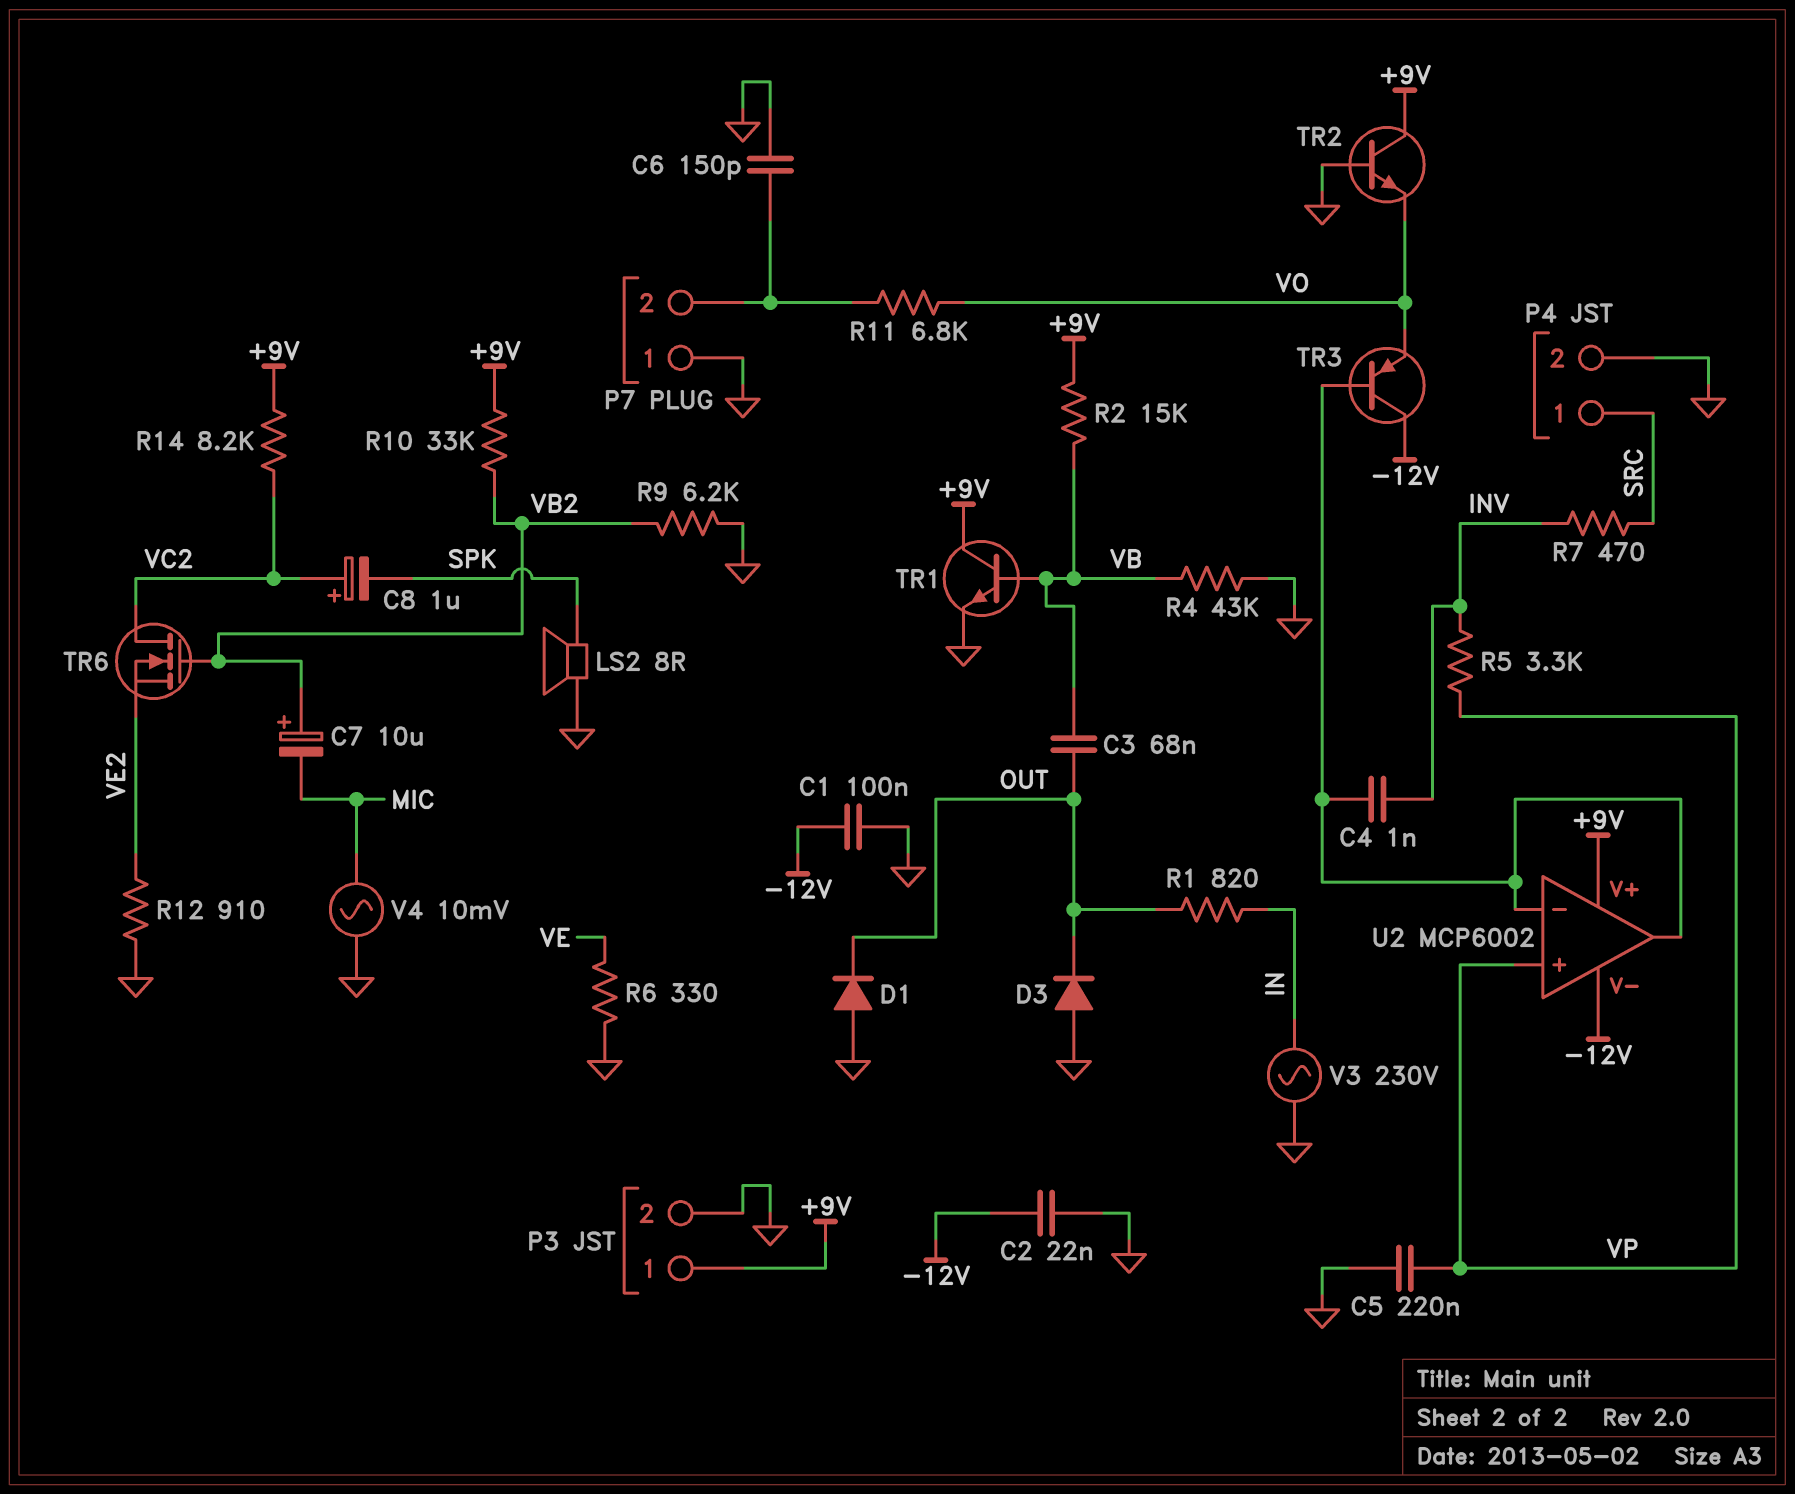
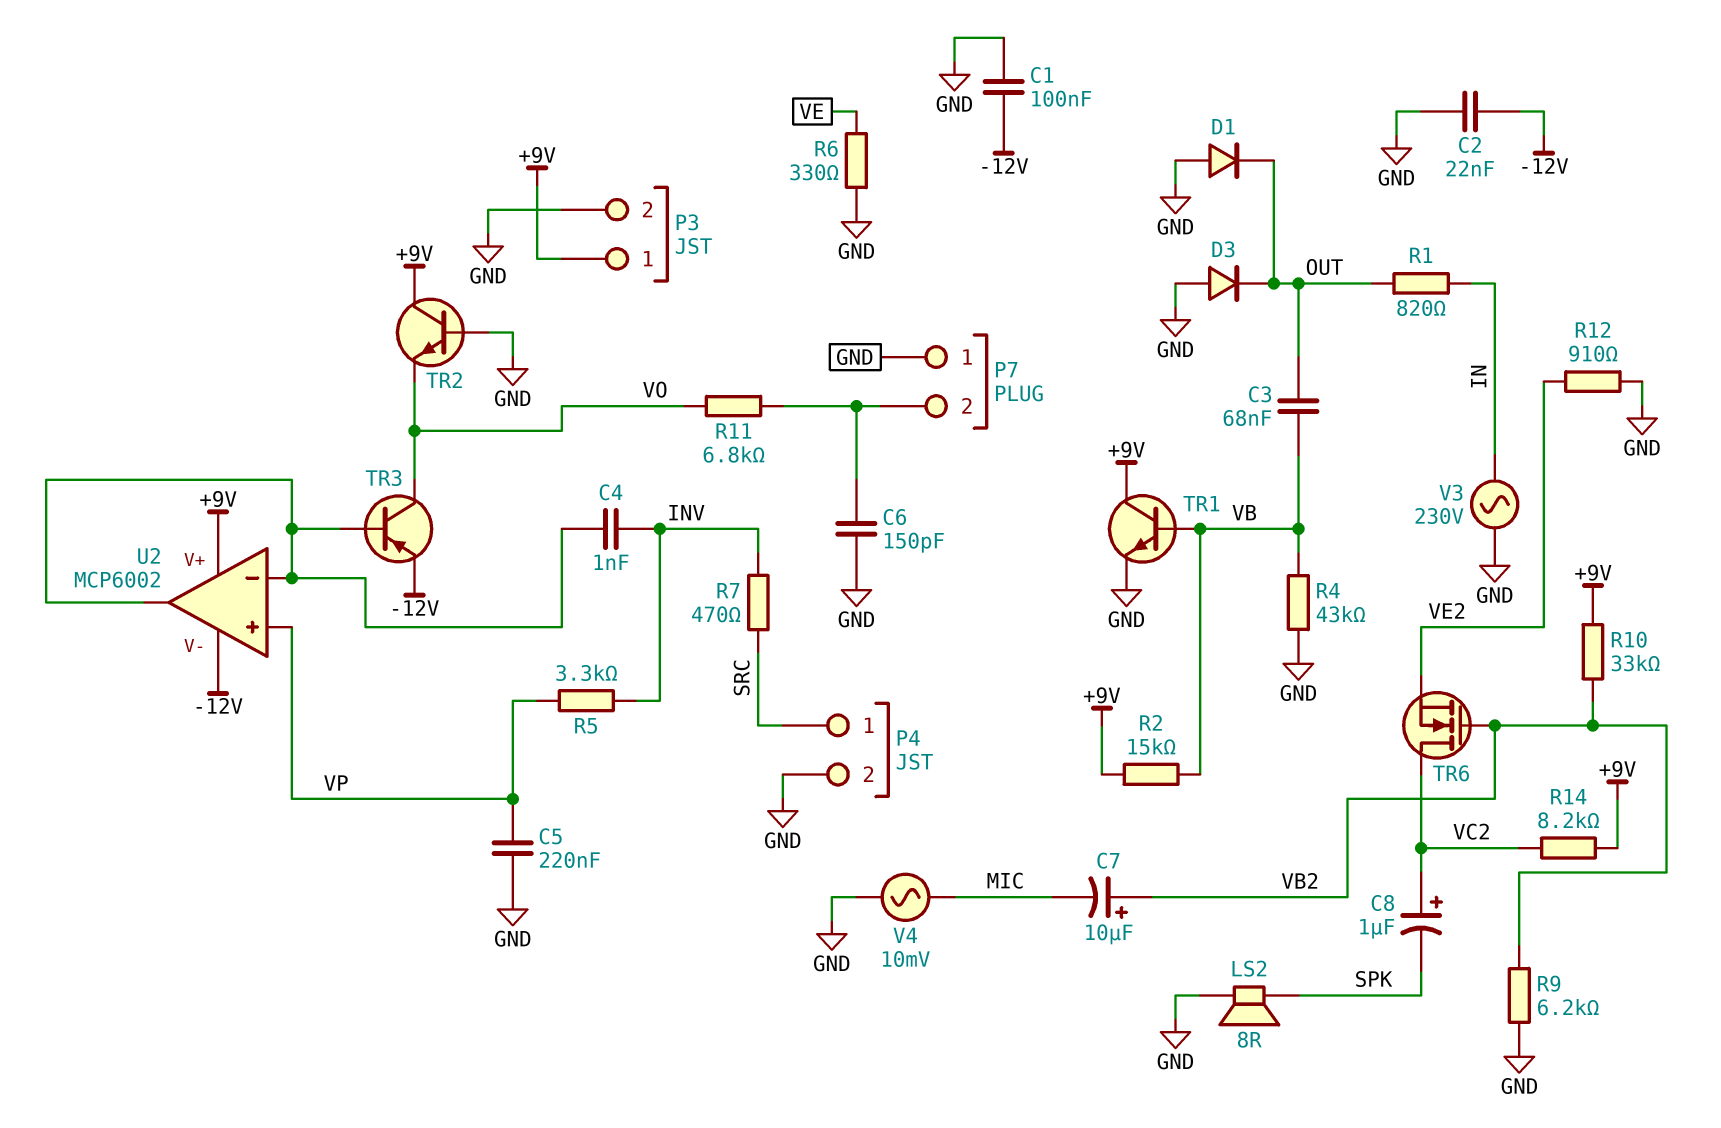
TR3: PNP (B U2/in-, C -12V, E VO) -> PNP (B U2/in-, C VO, E -12V)

